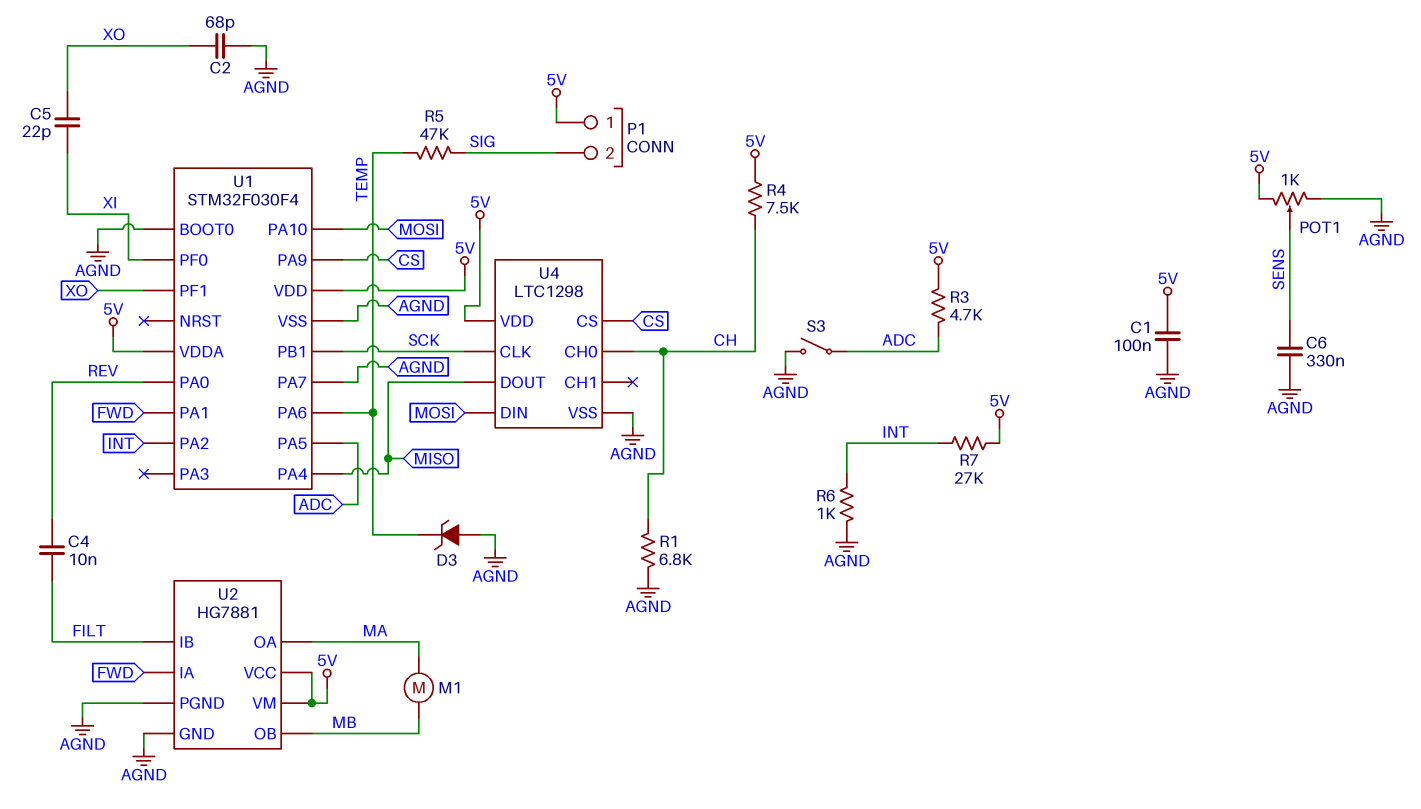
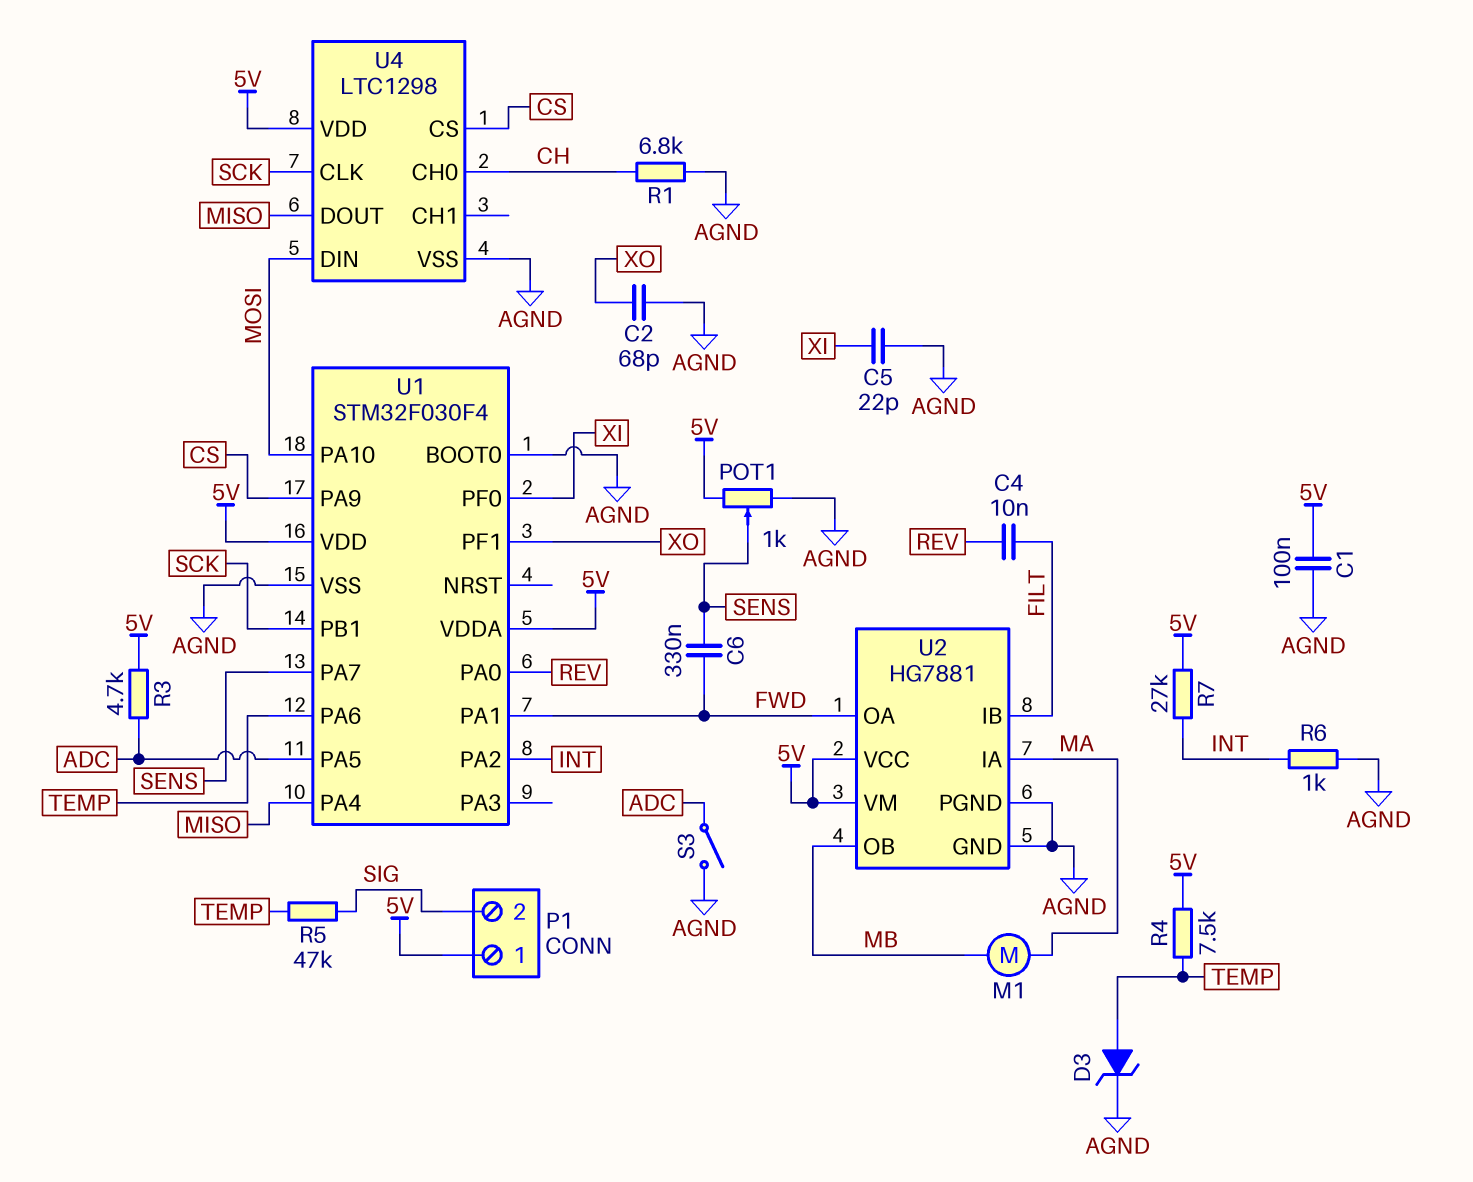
C5: 22pF (XI, XO) -> 22pF (AGND, XI)
C6: 330nF (AGND, SENS) -> 330nF (FWD, SENS)
D3: zener (A AGND, K TEMP) -> zener (A TEMP, K AGND)
R4: 7.5k (5V, CH) -> 7.5k (5V, TEMP)
U1 pin PA7: AGND -> SENS
U2 pin IA: FWD -> MA
U2 pin OA: MA -> FWD

